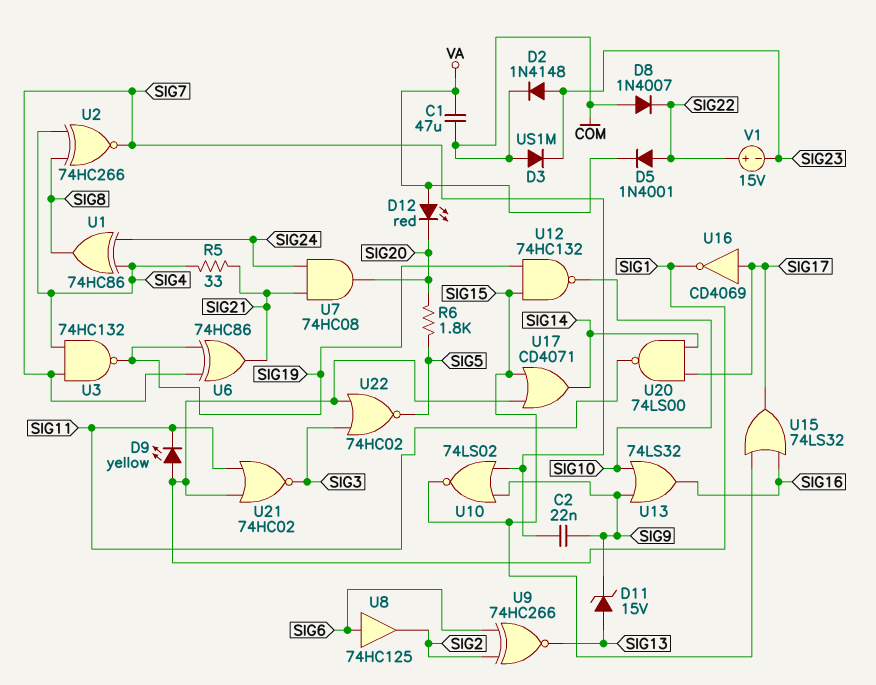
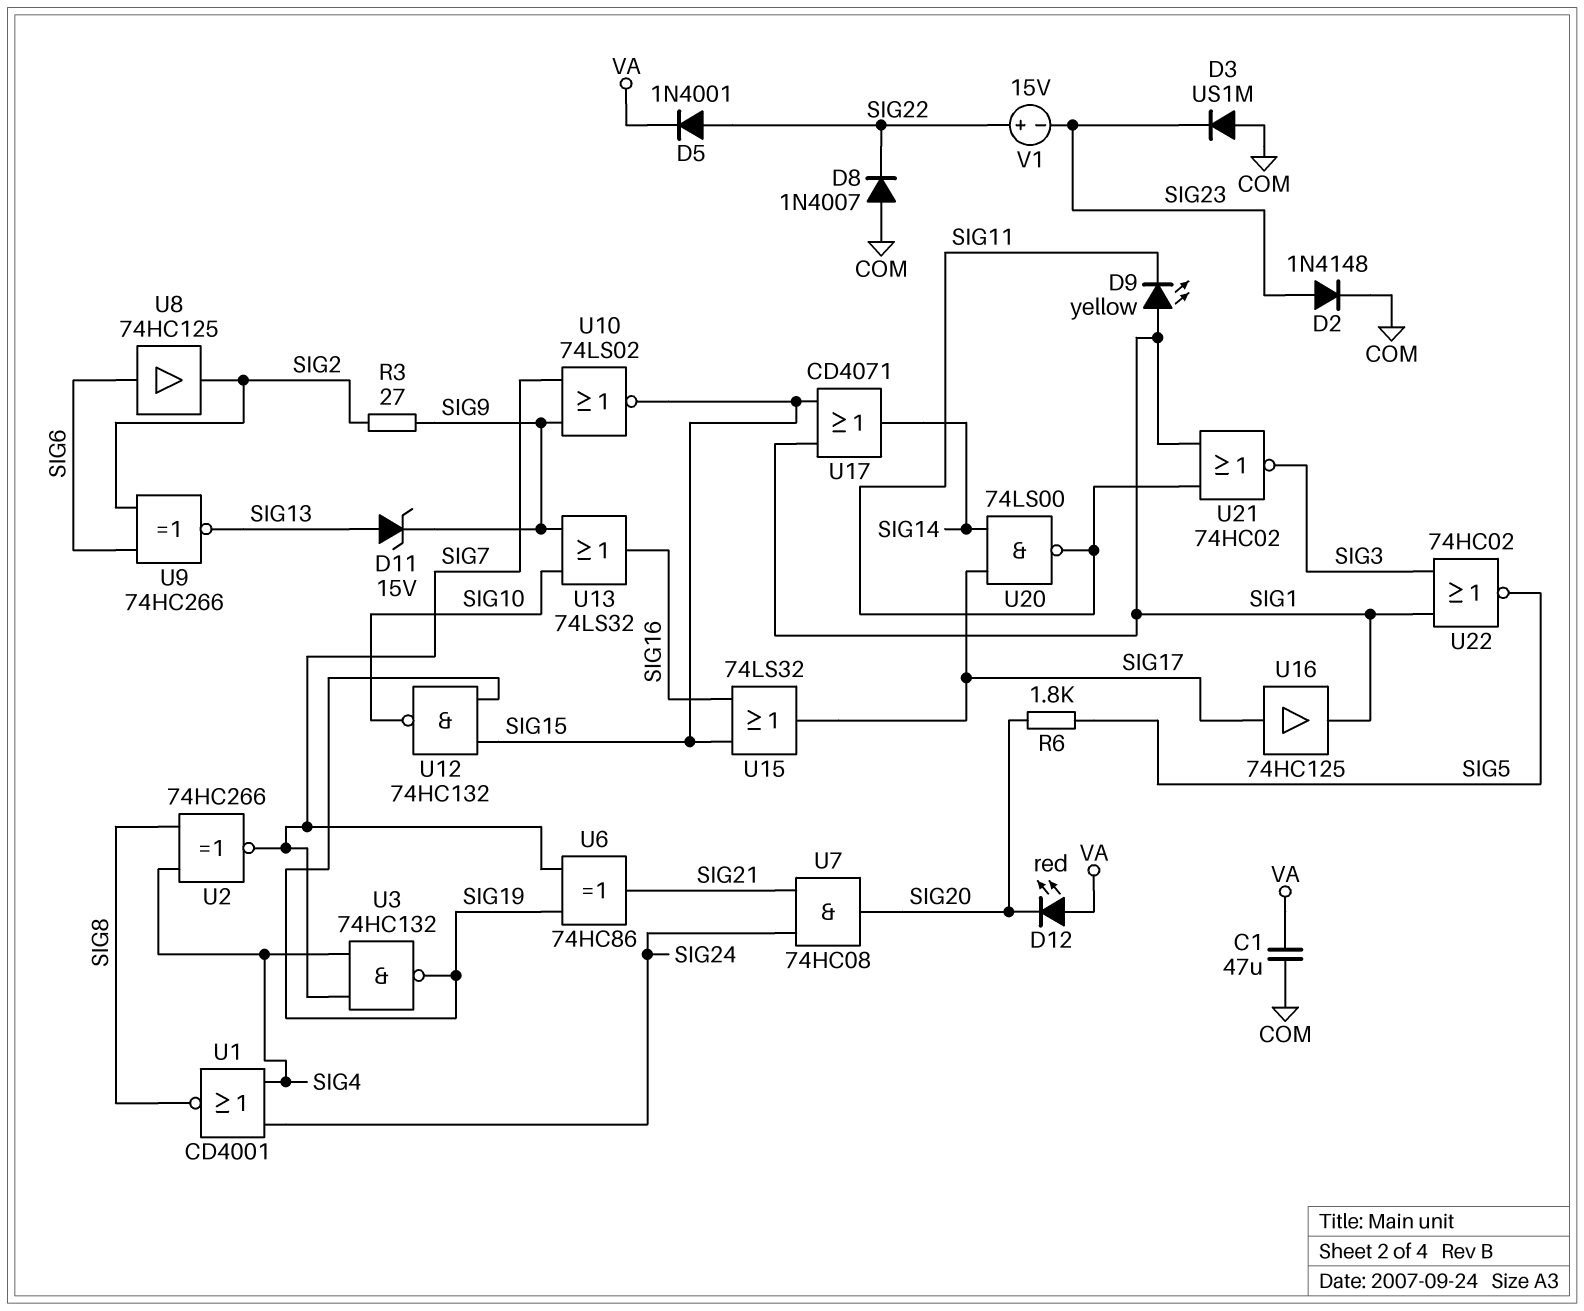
C2: 22nF (SIG7, SIG9) -> none
R3: none -> 27 (SIG2, SIG9)
R5: 33 (SIG4, SIG21) -> none
U1: XOR 74HC86 (in SIG4, in SIG24, out SIG8) -> NOR CD4001 (in SIG4, in SIG24, out SIG8)
U16: NOT CD4069 (in SIG17, out SIG1) -> buffer 74HC125 (in SIG17, out SIG1)

